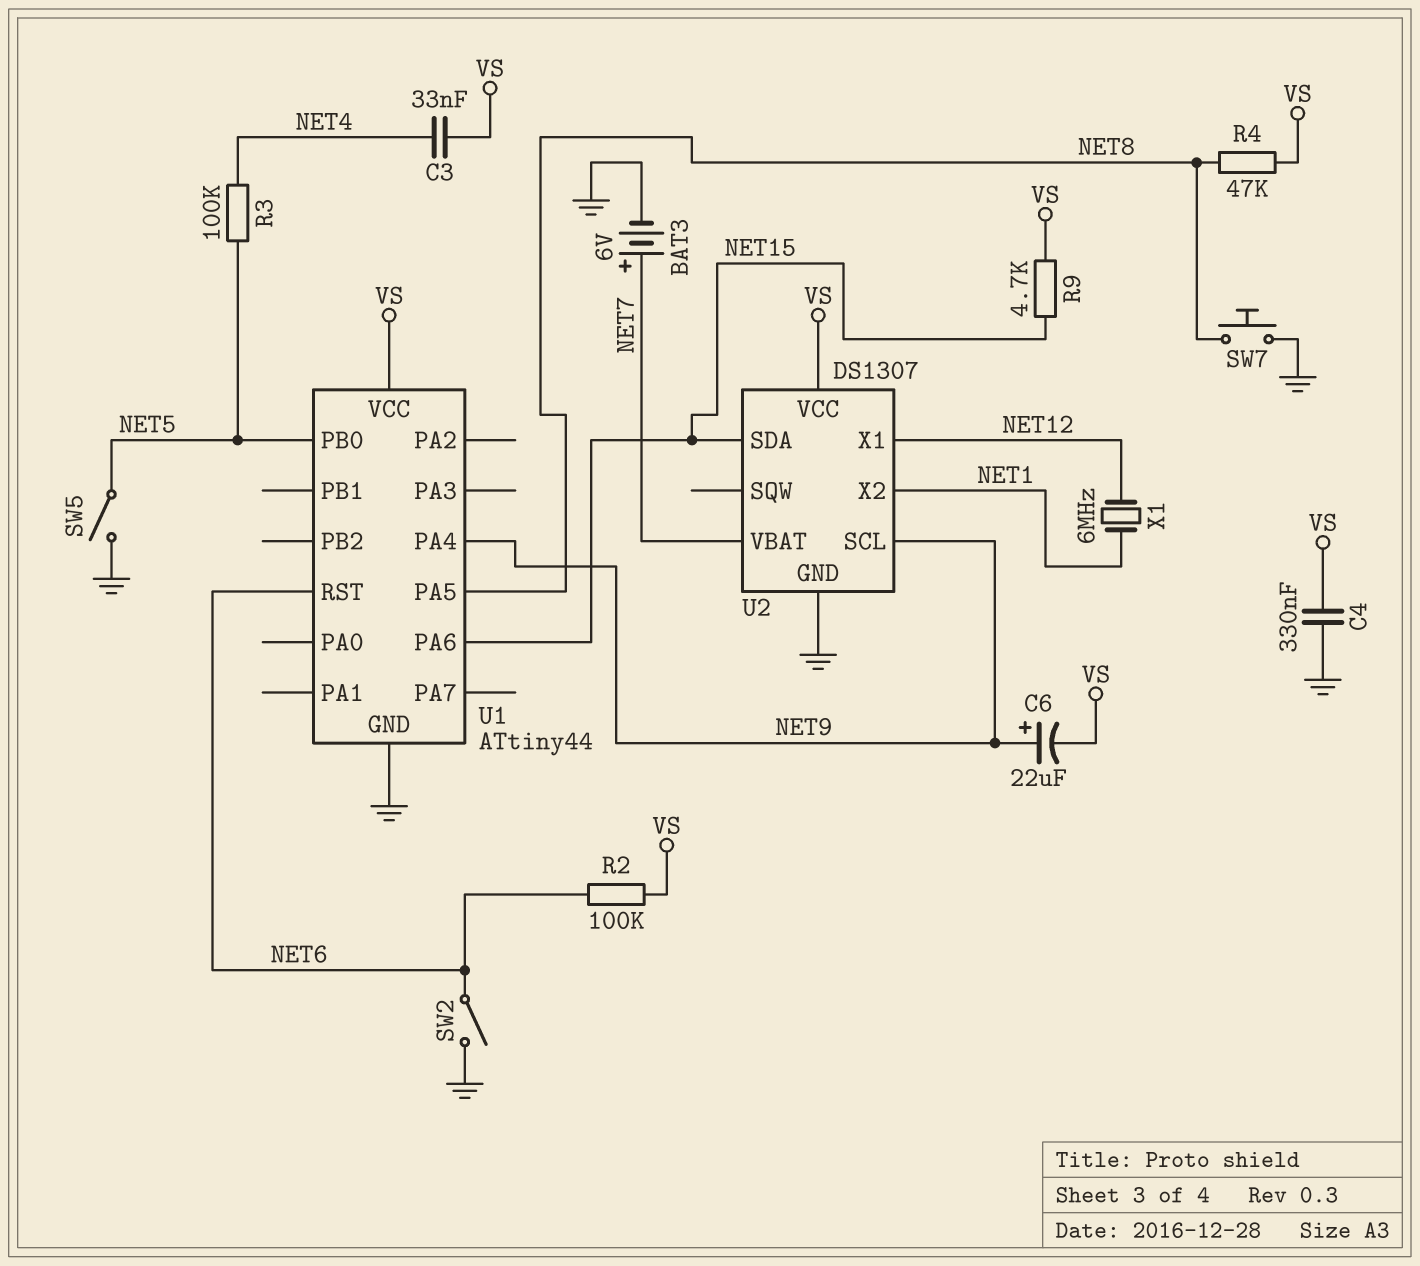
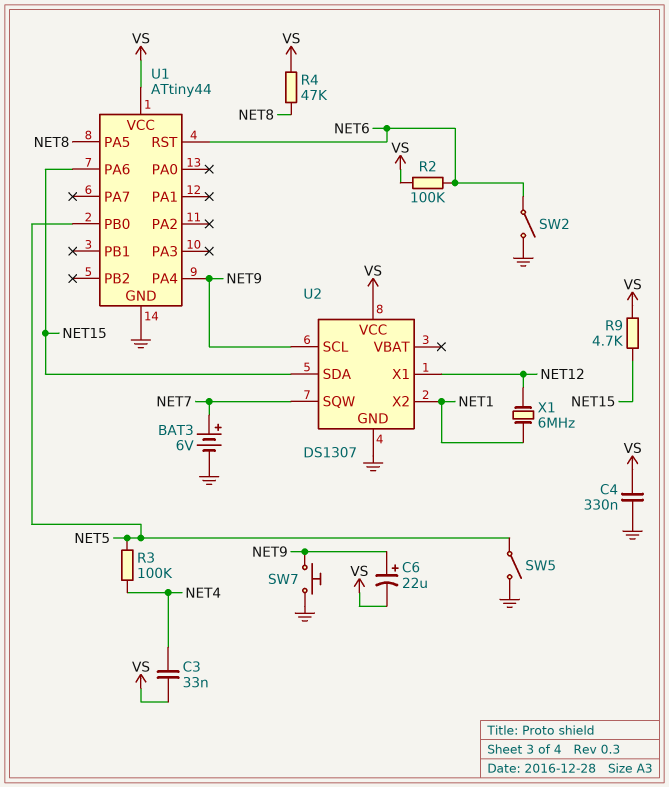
SW7: button (GND, NET8) -> button (GND, NET9)
U2 pin SQW: none -> NET7
U2 pin VBAT: NET7 -> none

